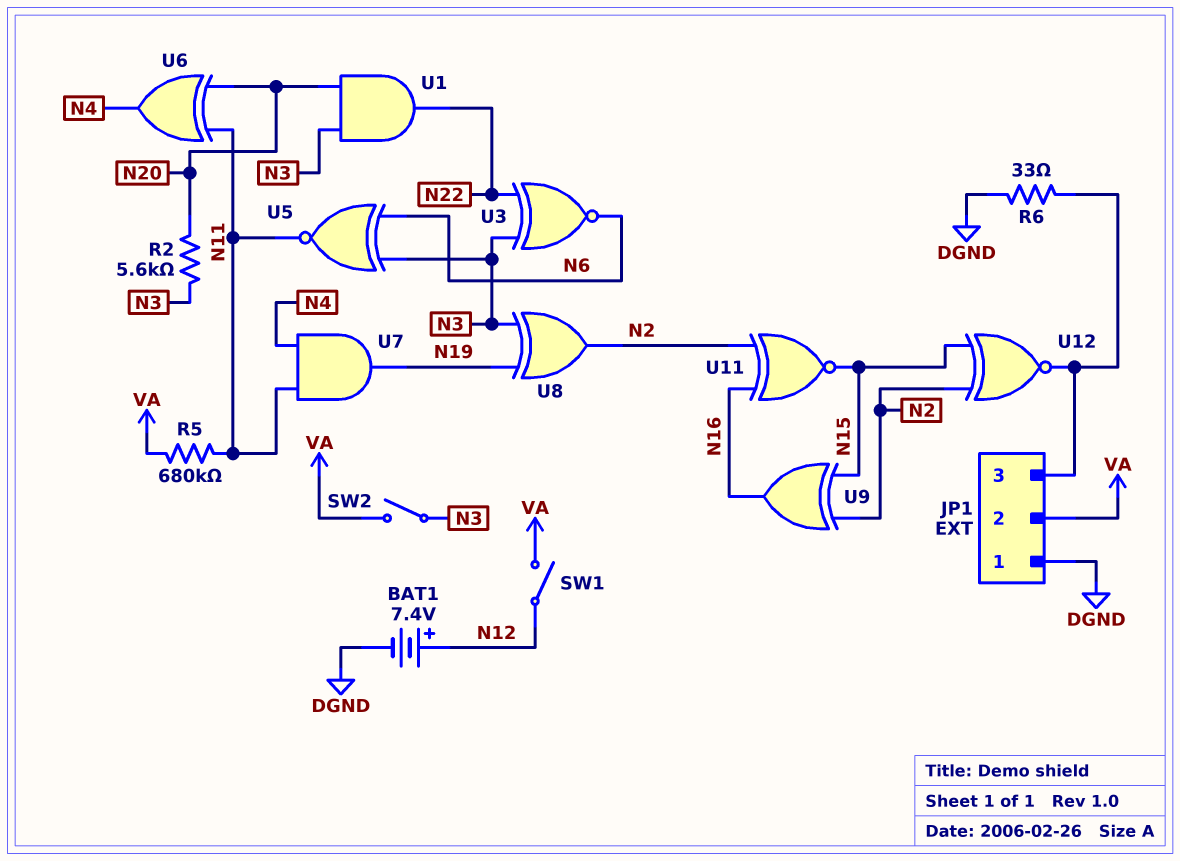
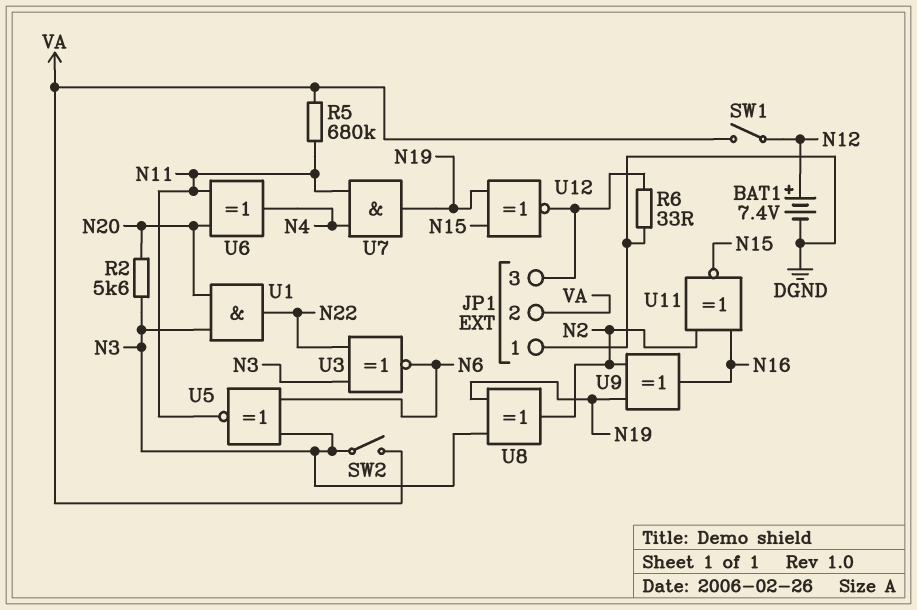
U9: XOR (in N2, in N15, out N16) -> XOR (in N2, in N19, out N16)
U12: XNOR (in N2, in N15, out JP1/3) -> XNOR (in N15, in N19, out JP1/3)

